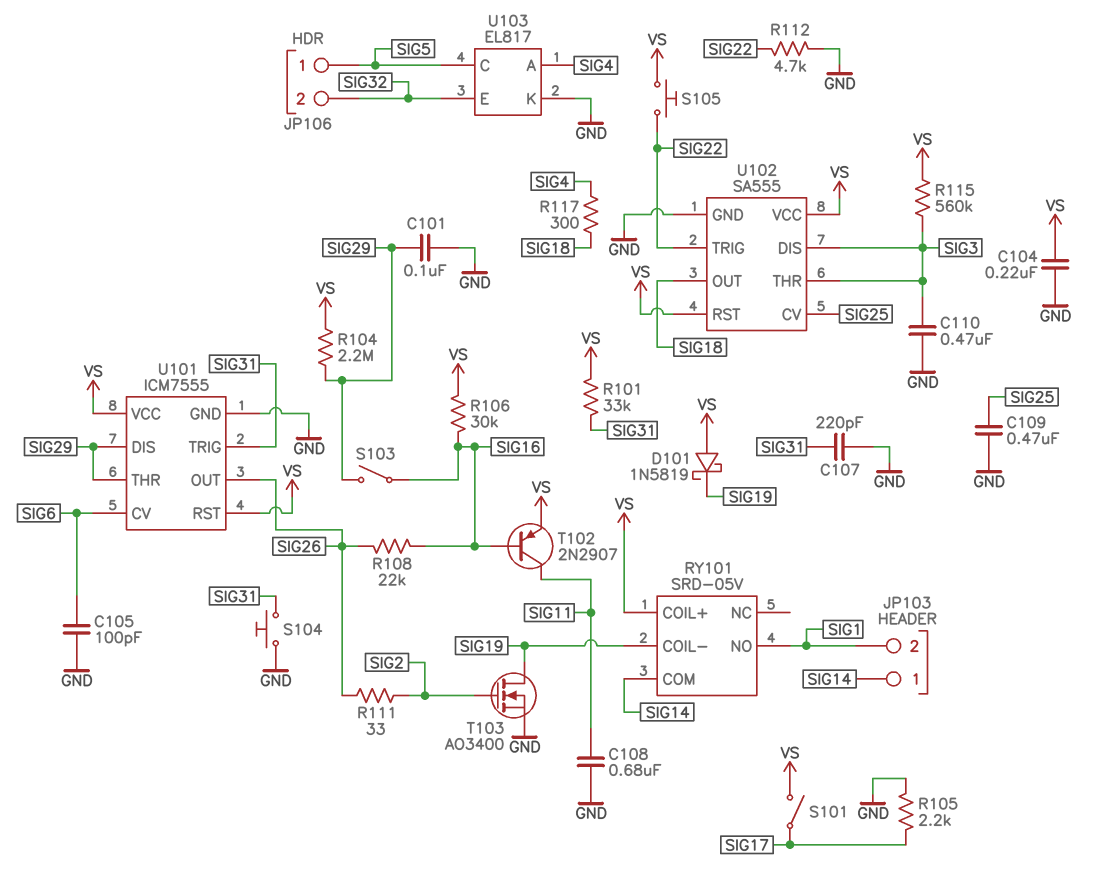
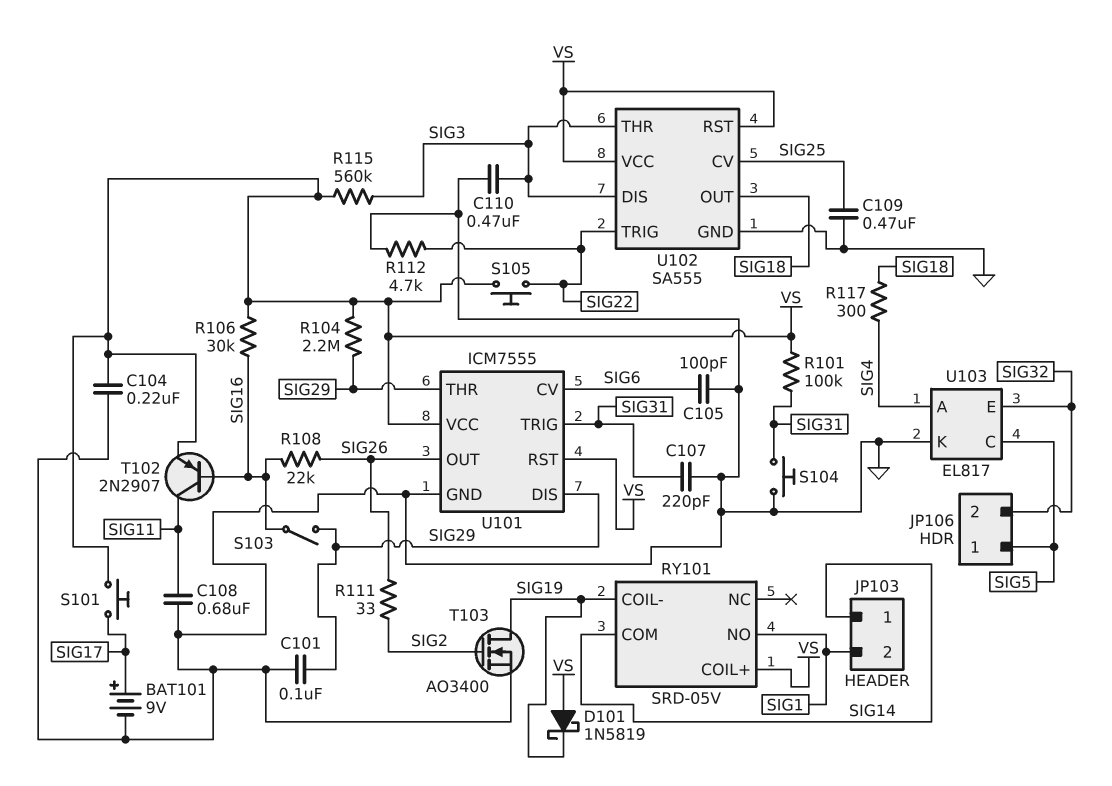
BAT101: none -> 9V (plus SIG17, minus GND)
R101: 33k (SIG31, VS) -> 100k (SIG31, VS)
R105: 2.2k (GND, SIG17) -> none
S101: switch (SIG17, VS) -> button (SIG17, VS)

